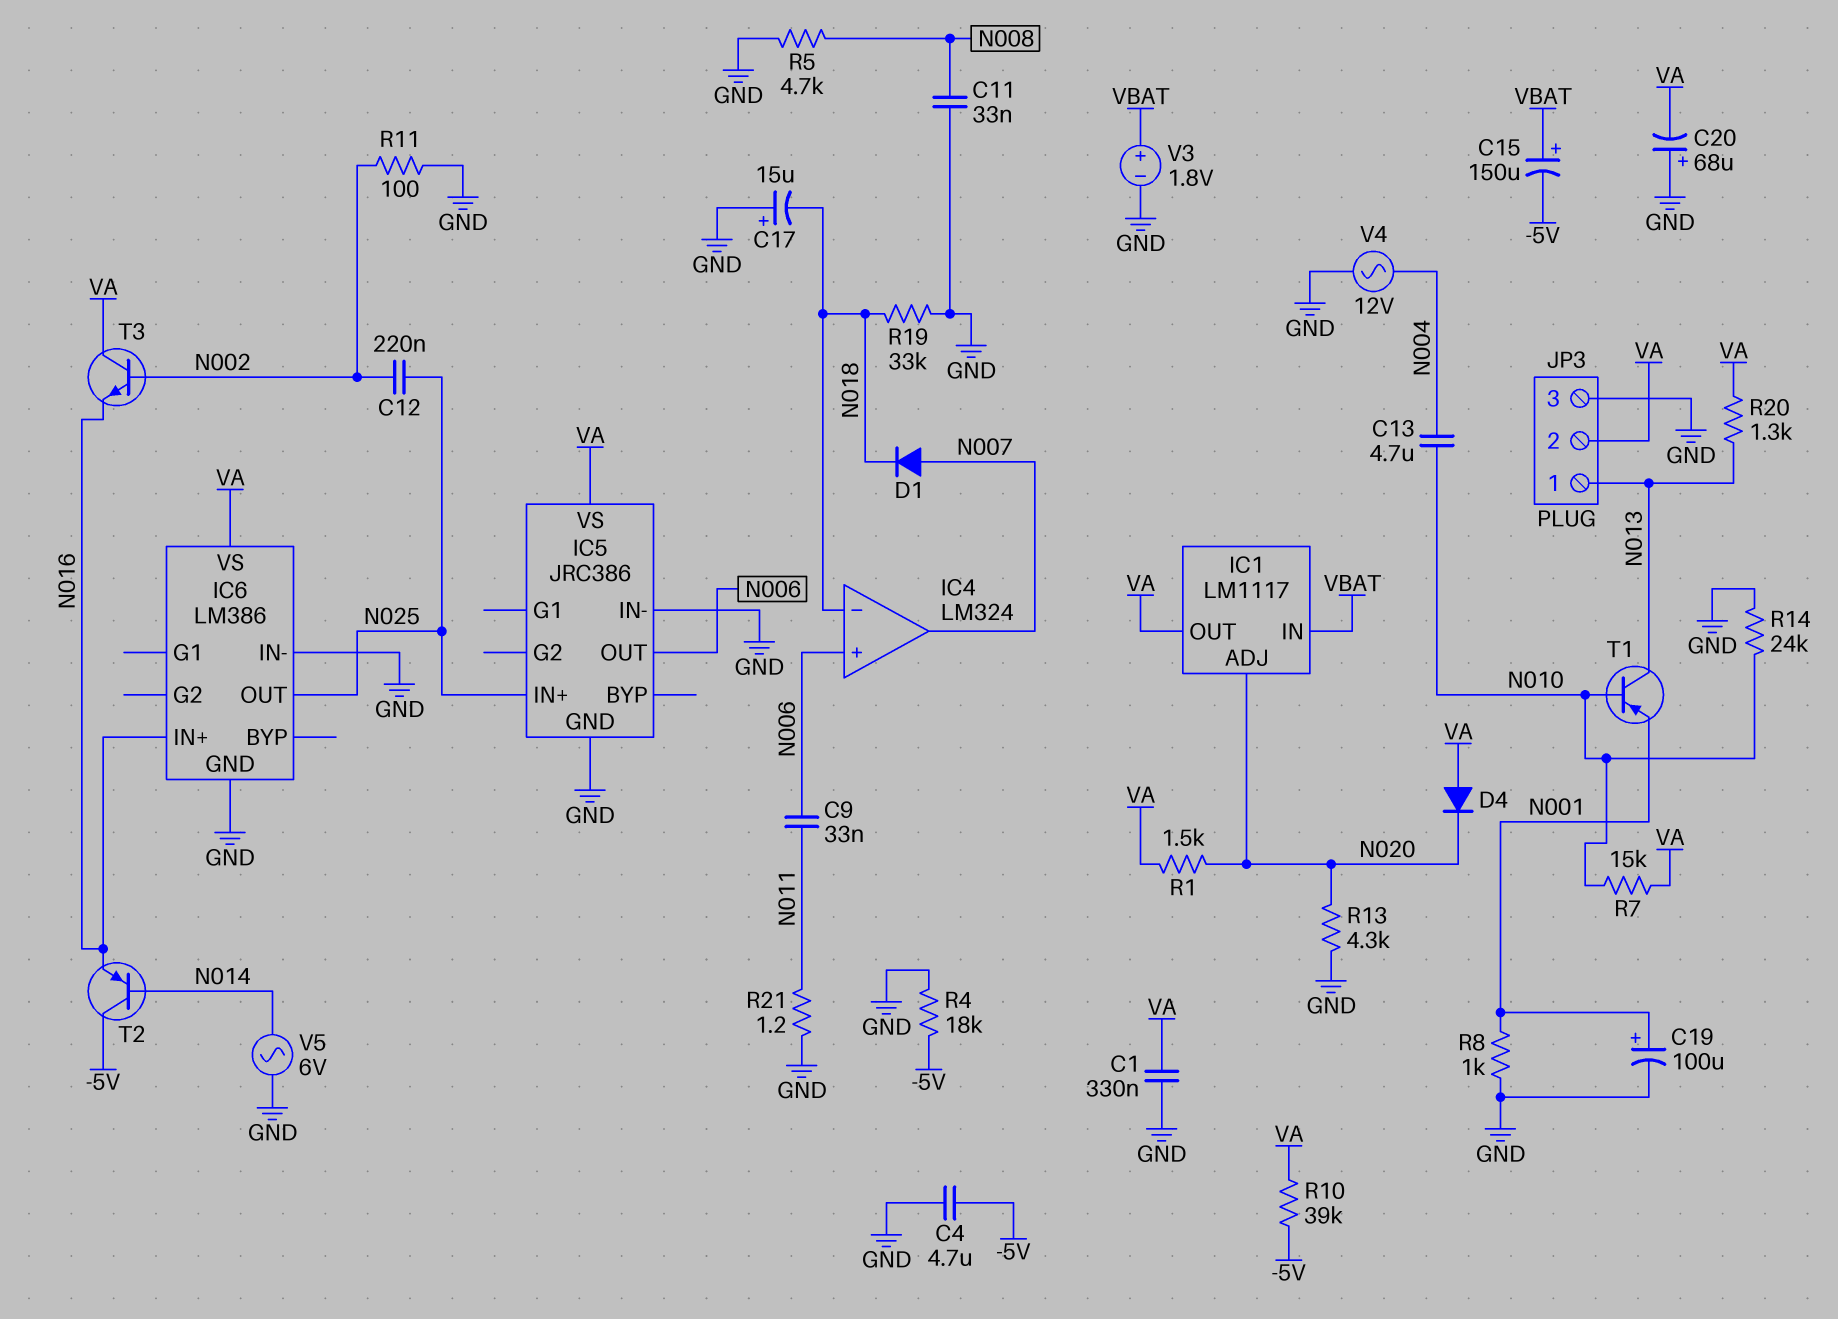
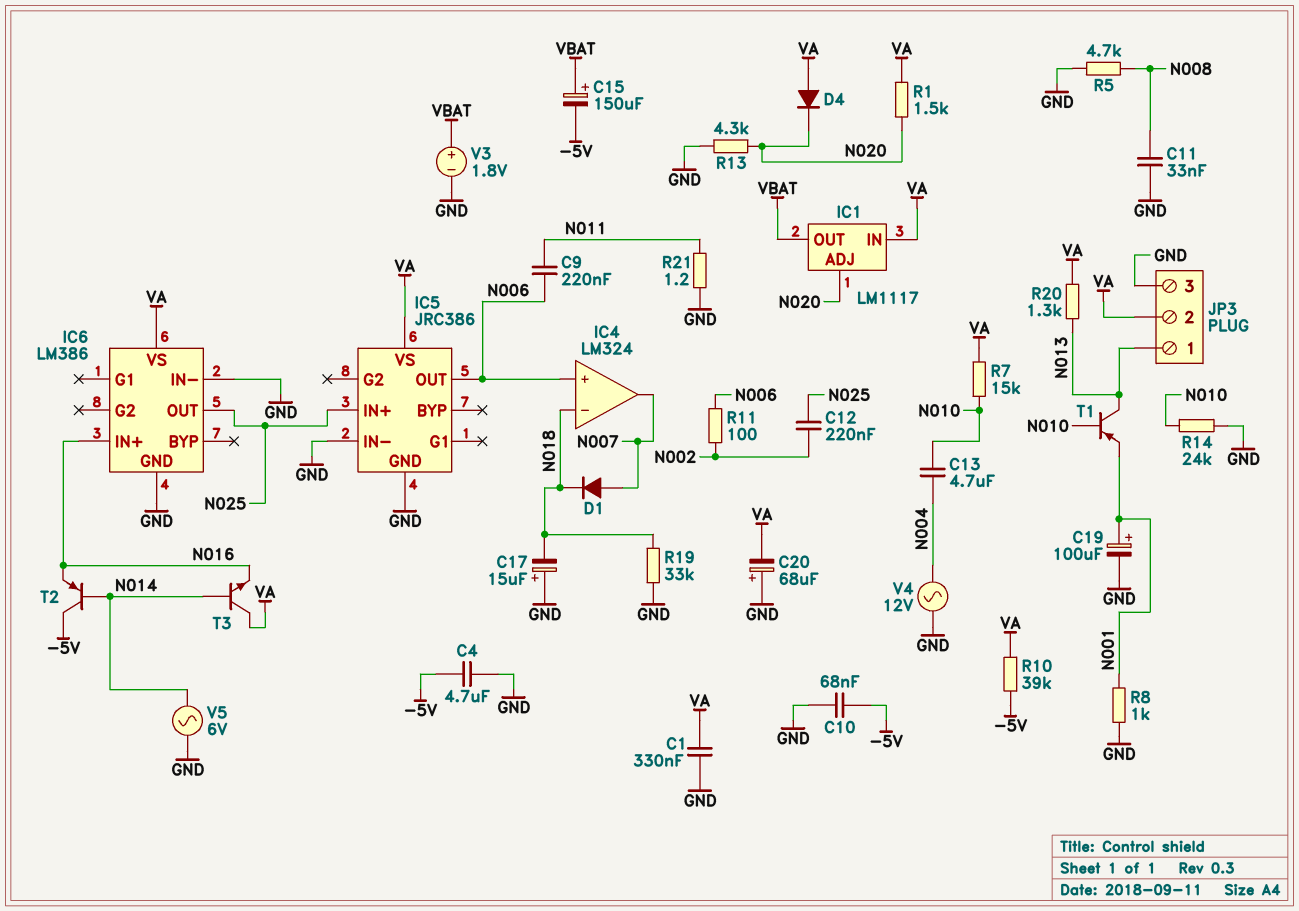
C9: 33nF (N006, N011) -> 220nF (N006, N011)
C10: none -> 68nF (-5V, GND)
IC1 pin IN: VBAT -> VA
IC1 pin OUT: VA -> VBAT
R4: 18k (-5V, GND) -> none
R11: 100 (GND, N002) -> 100 (N002, N006)
T3: NPN (B N002, C VA, E N016) -> NPN (B N014, C VA, E N016)

